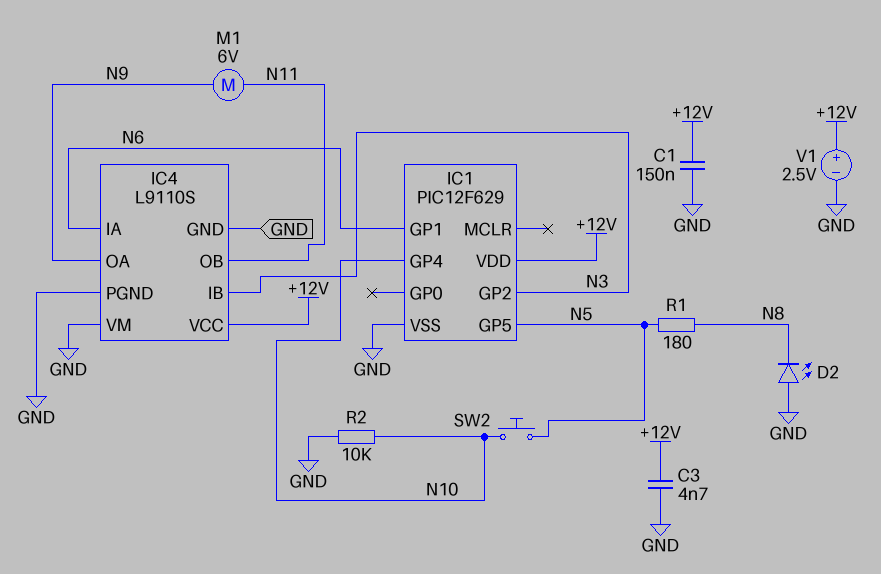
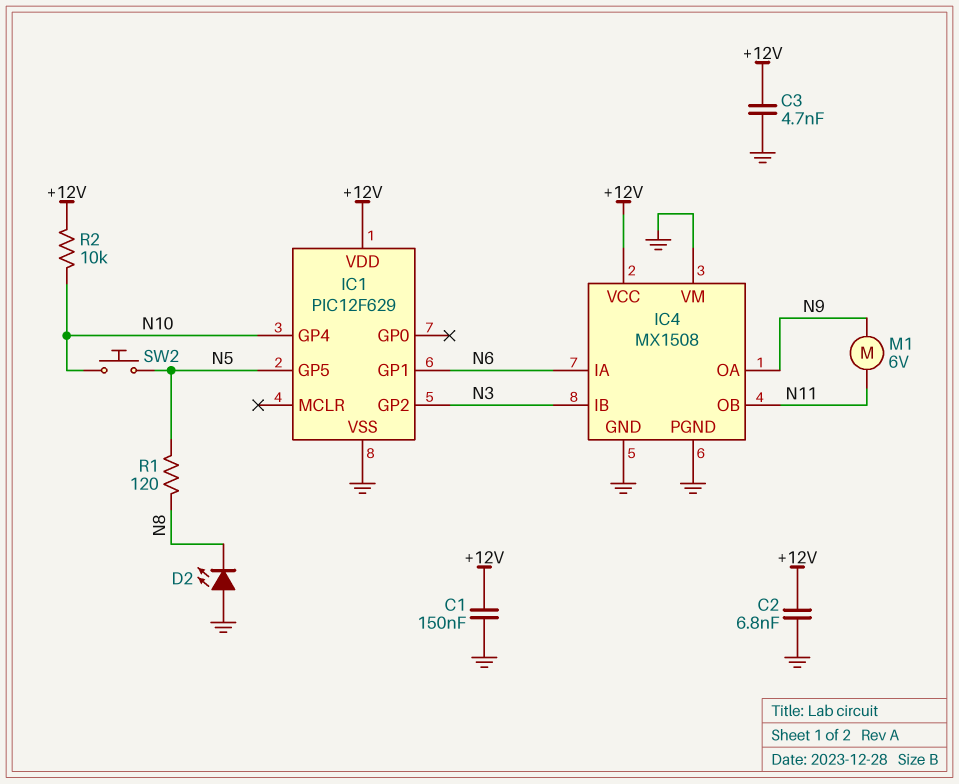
C2: none -> 6.8nF (+12V, GND)
IC4: L9110S -> MX1508
R1: 180 (N5, N8) -> 120 (N5, N8)
R2: 10k (GND, N10) -> 10k (+12V, N10)
V1: 2.5V (plus +12V, minus GND) -> none

